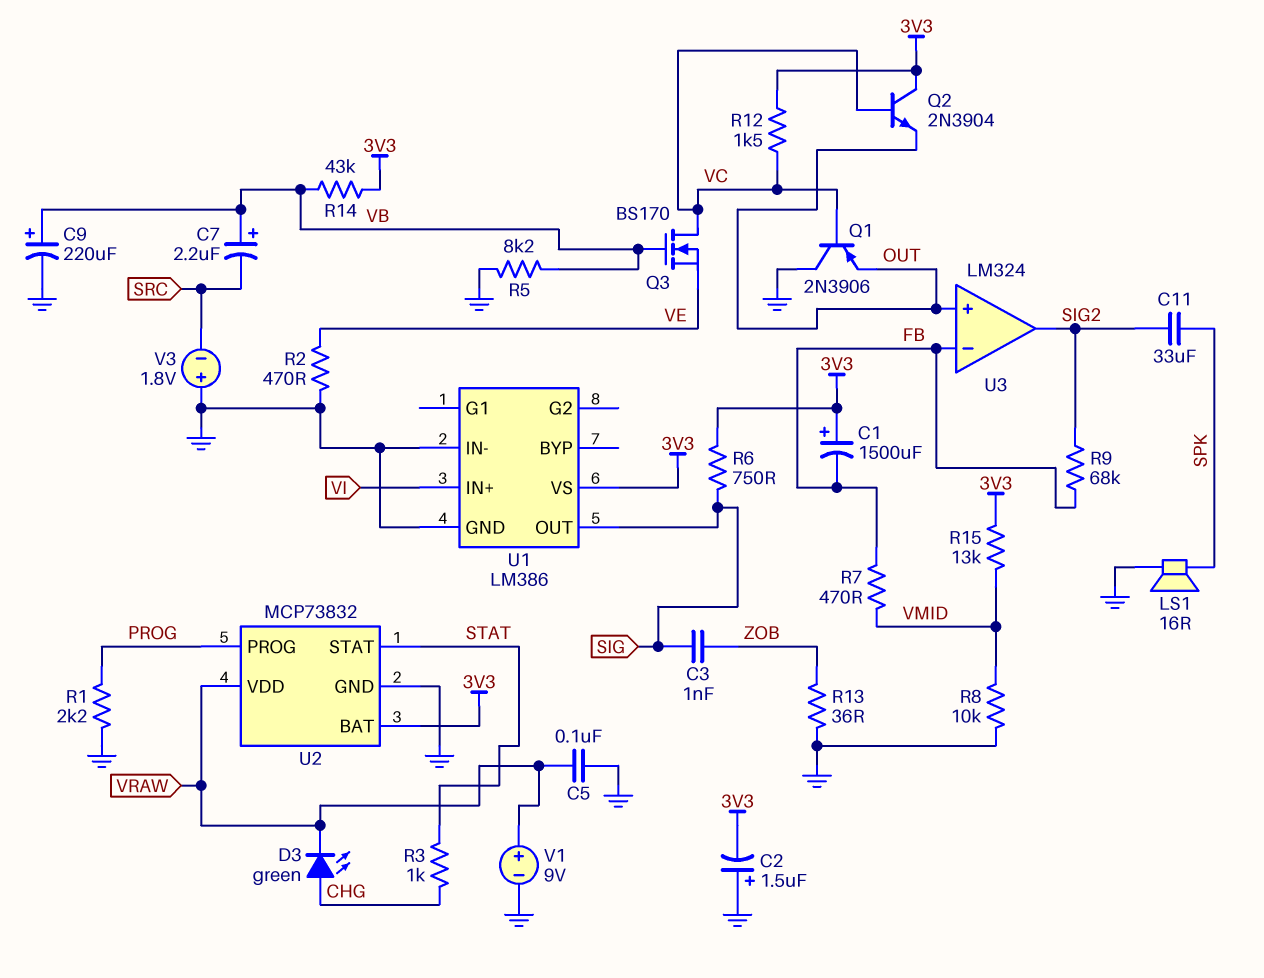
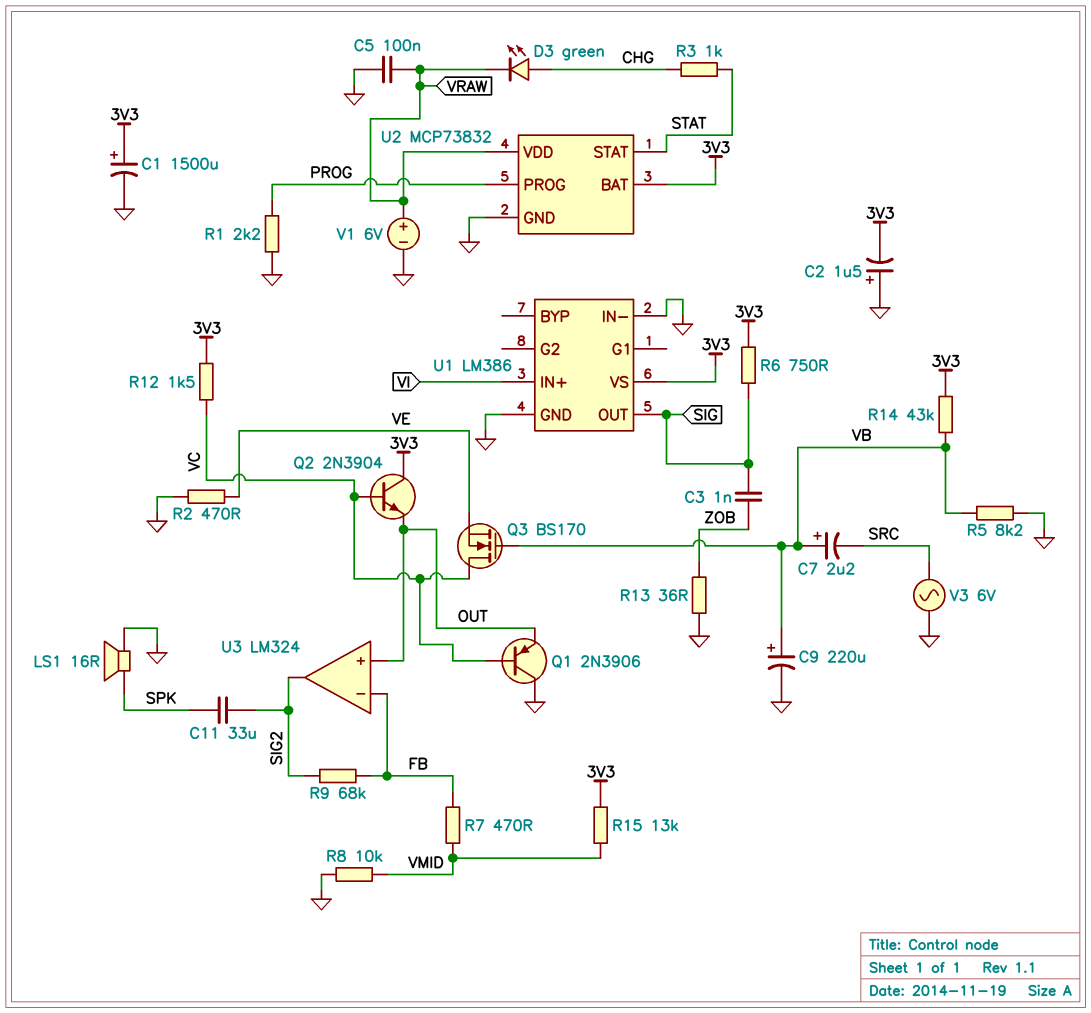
C1: 1500uF (plus 3V3, minus FB) -> 1500uF (plus 3V3, minus GND)
V1: 9V (plus VRAW, minus GND) -> 6V (plus VRAW, minus GND)
V3: 1.8V (plus GND, minus SRC) -> AC 6V (GND, SRC)

